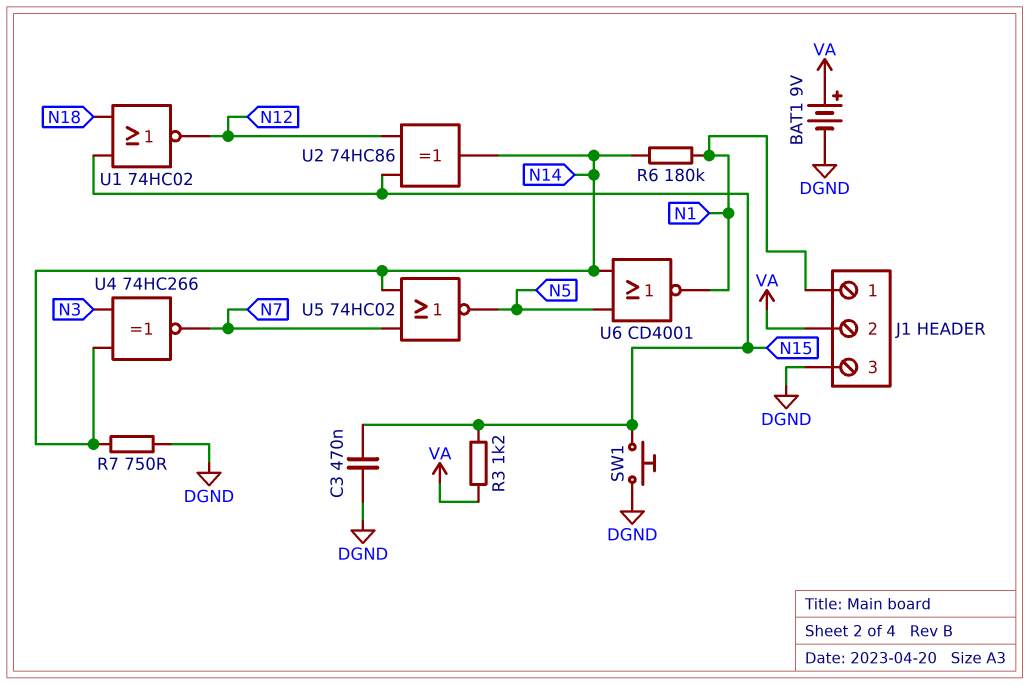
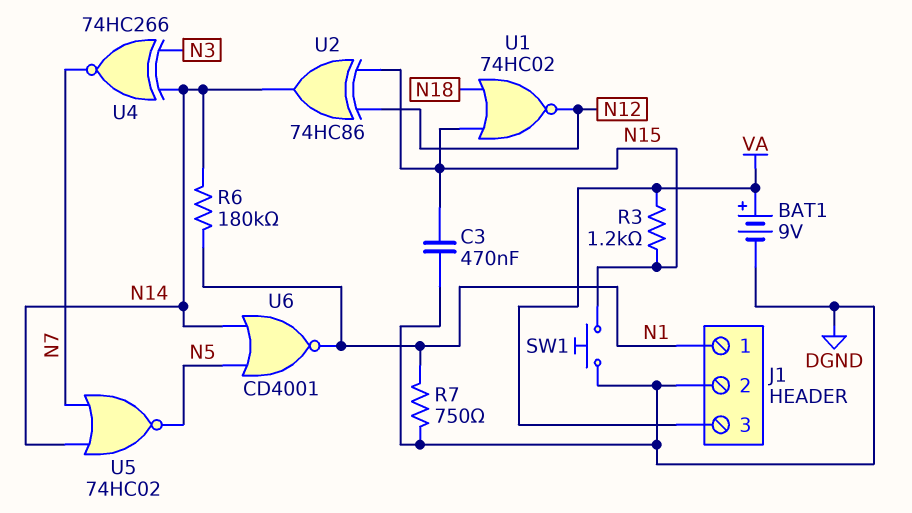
J1 pin 2: VA -> DGND
J1 pin 3: DGND -> VA
R7: 750 (DGND, N14) -> 750 (DGND, N1)

